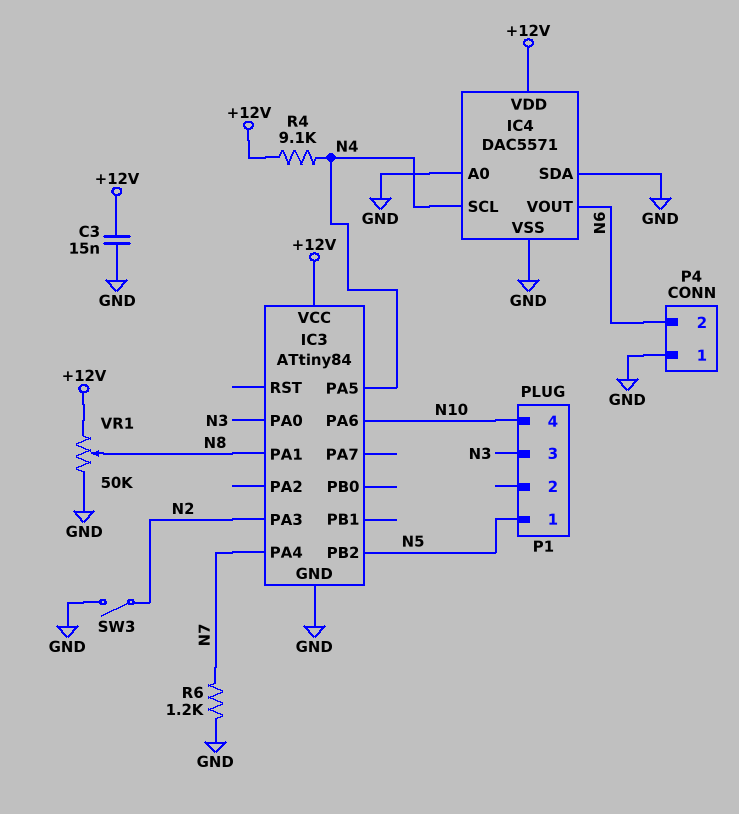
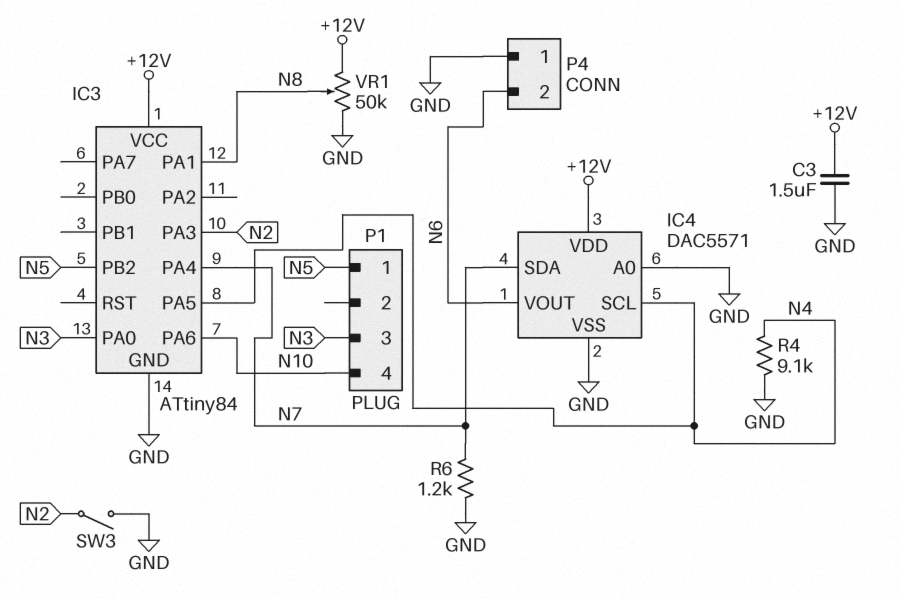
C3: 15nF (+12V, GND) -> 1.5uF (+12V, GND)
IC4 pin SDA: GND -> N7
R4: 9.1k (+12V, N4) -> 9.1k (GND, N4)

